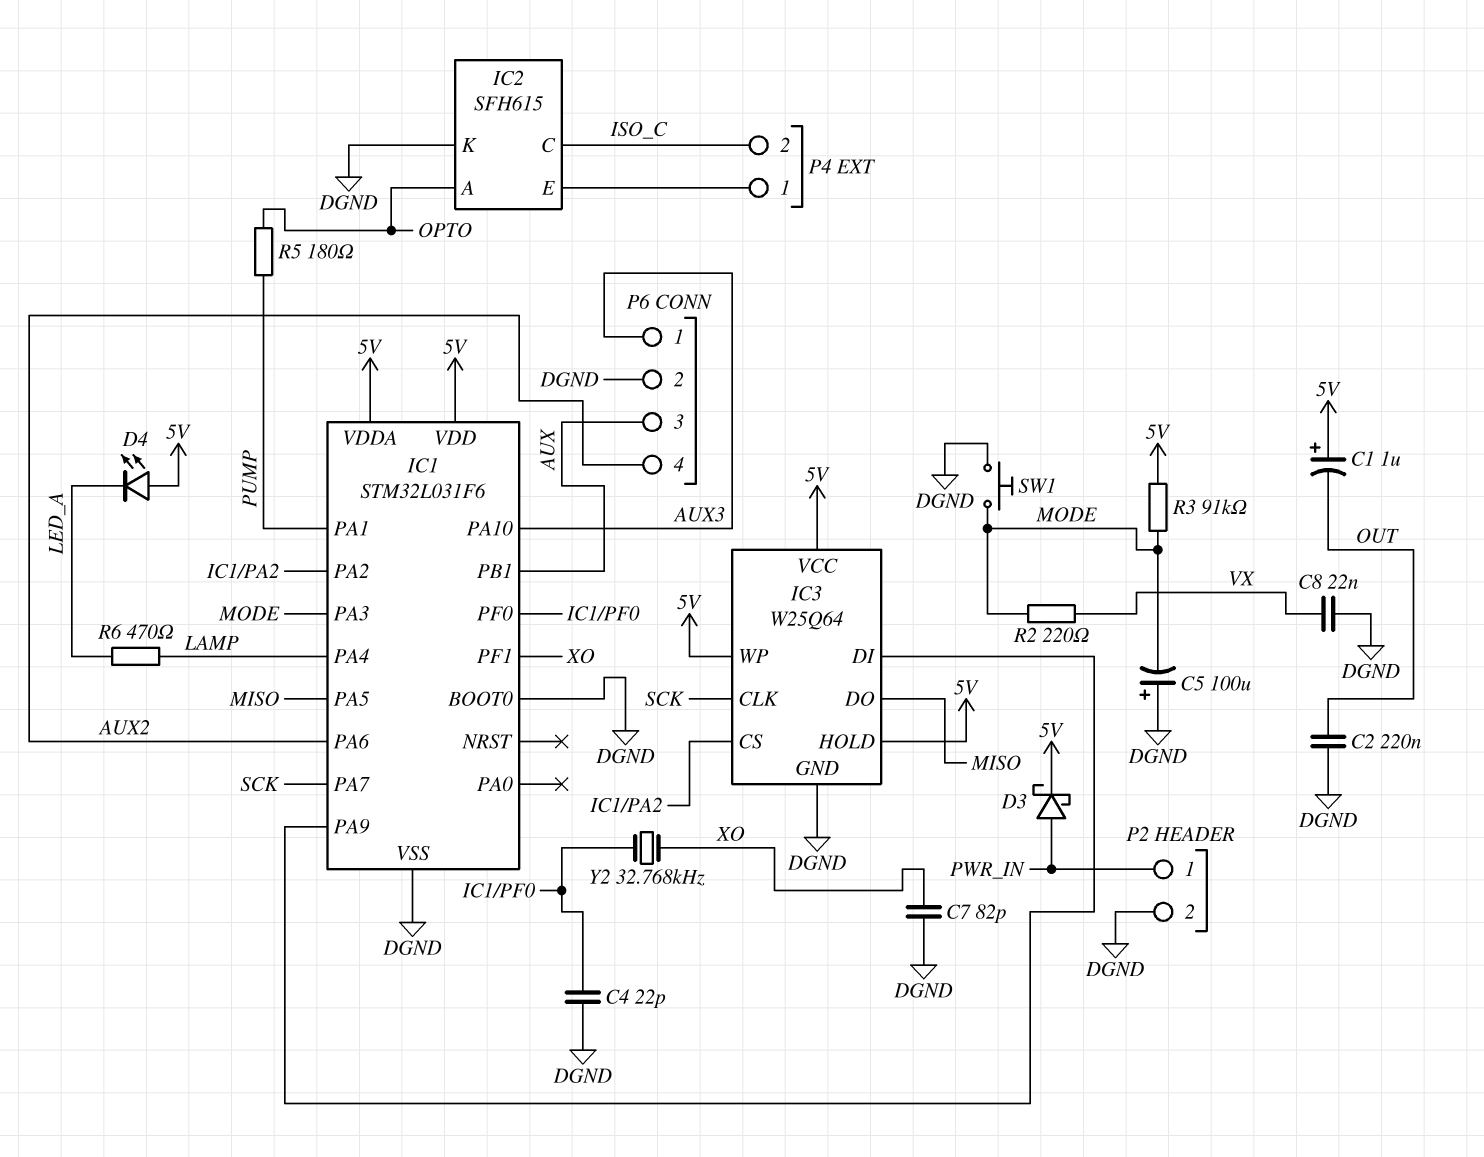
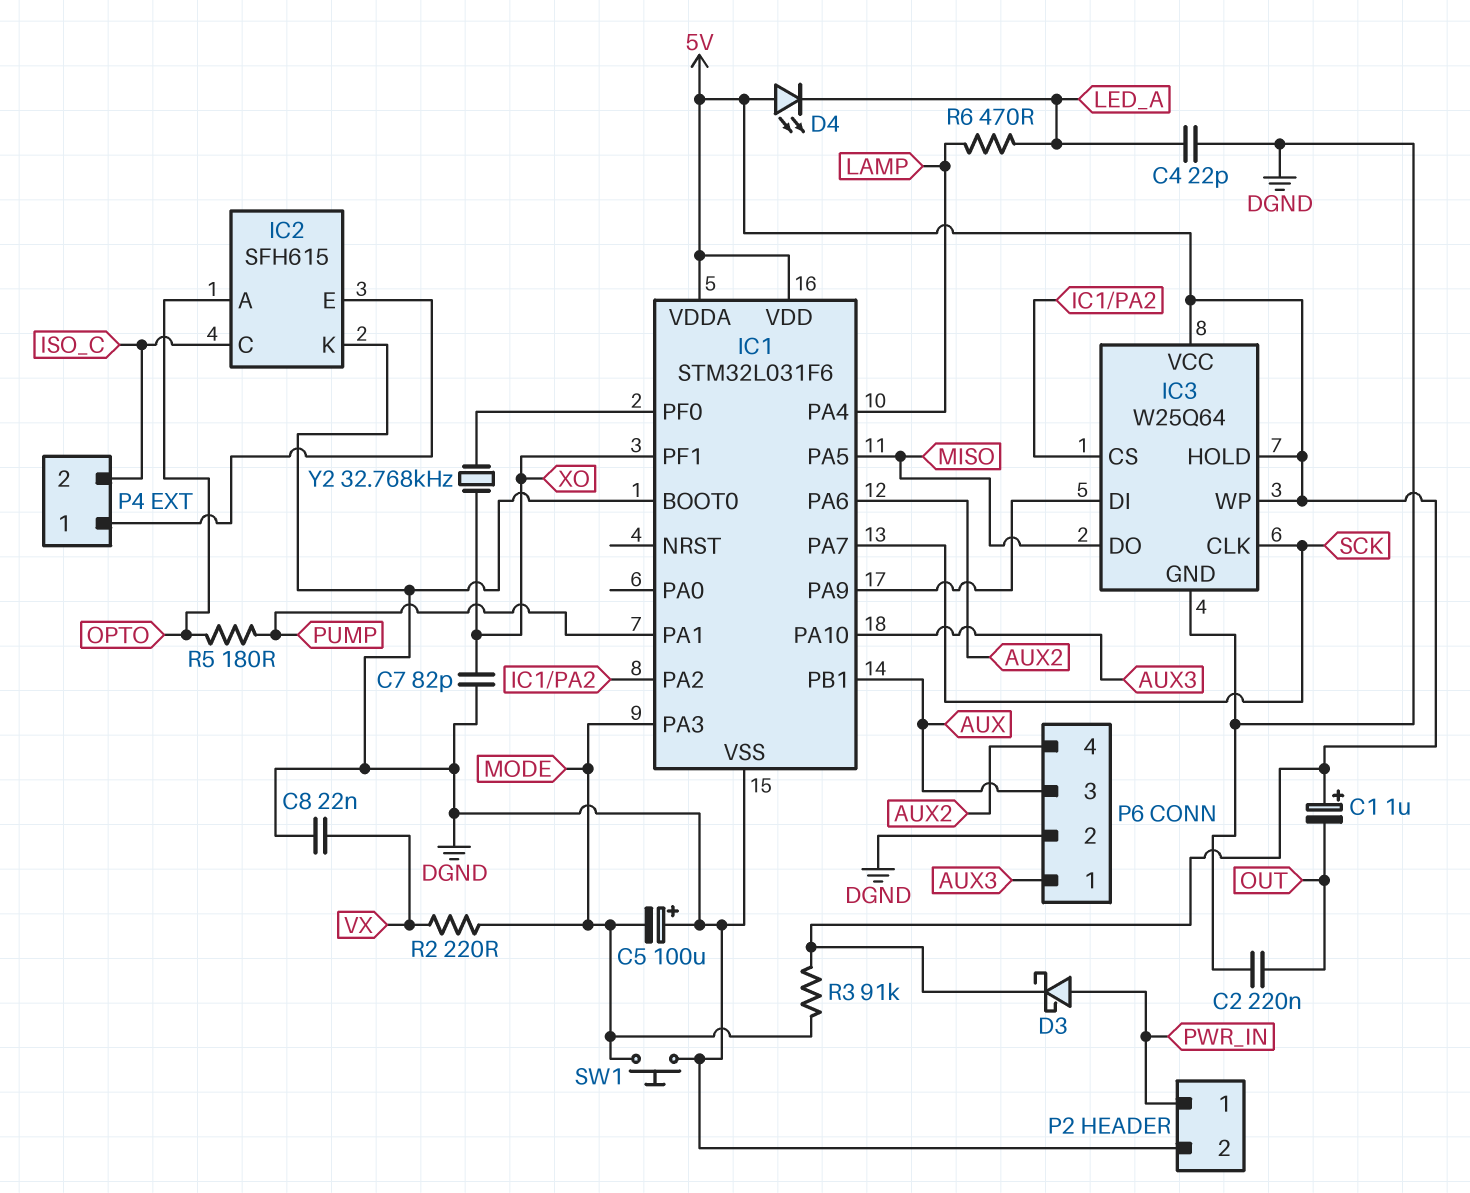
C4: 22pF (DGND, IC1/PF0) -> 22pF (DGND, LED_A)

